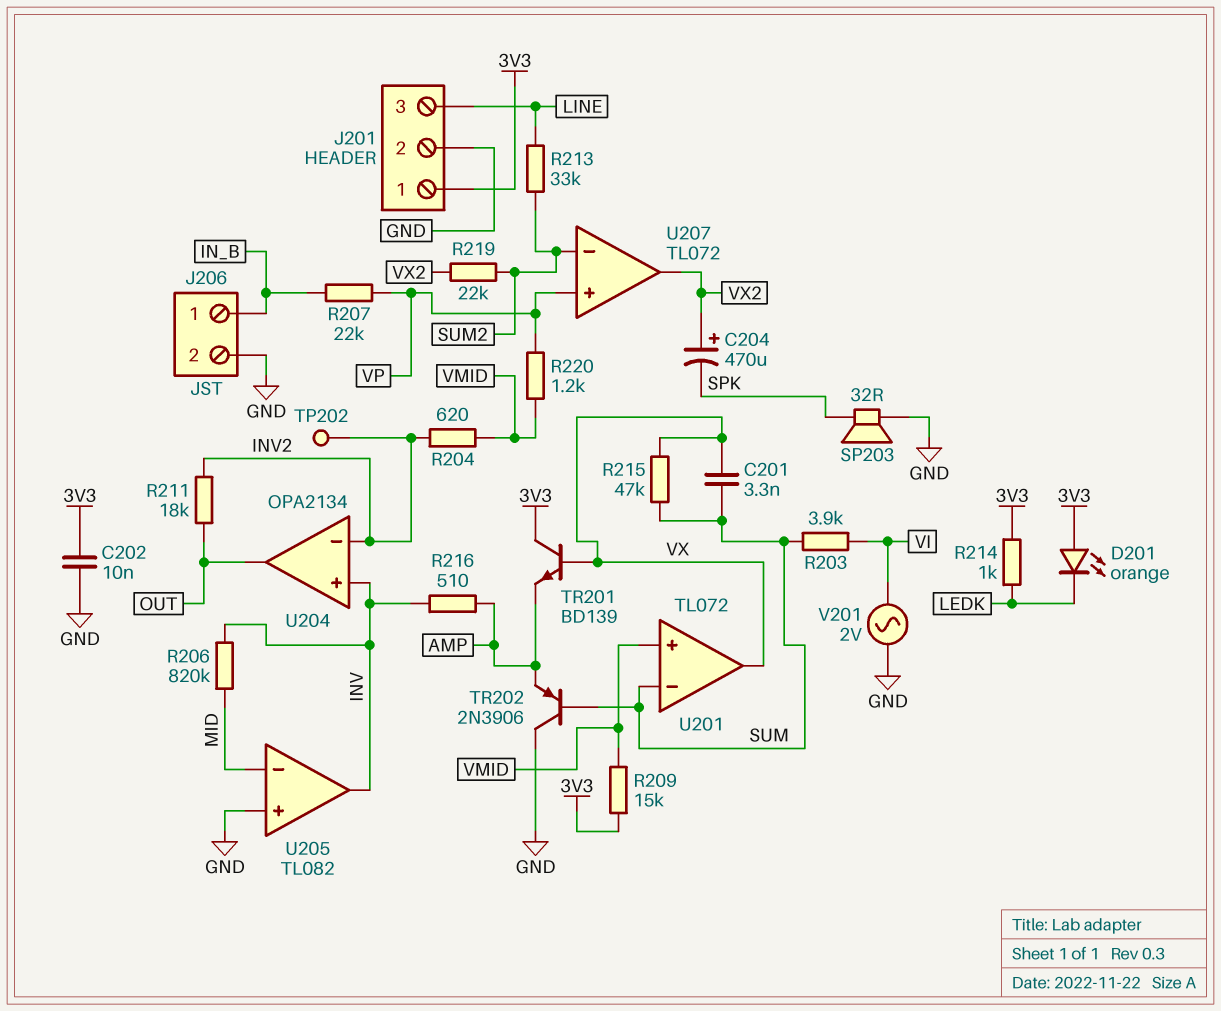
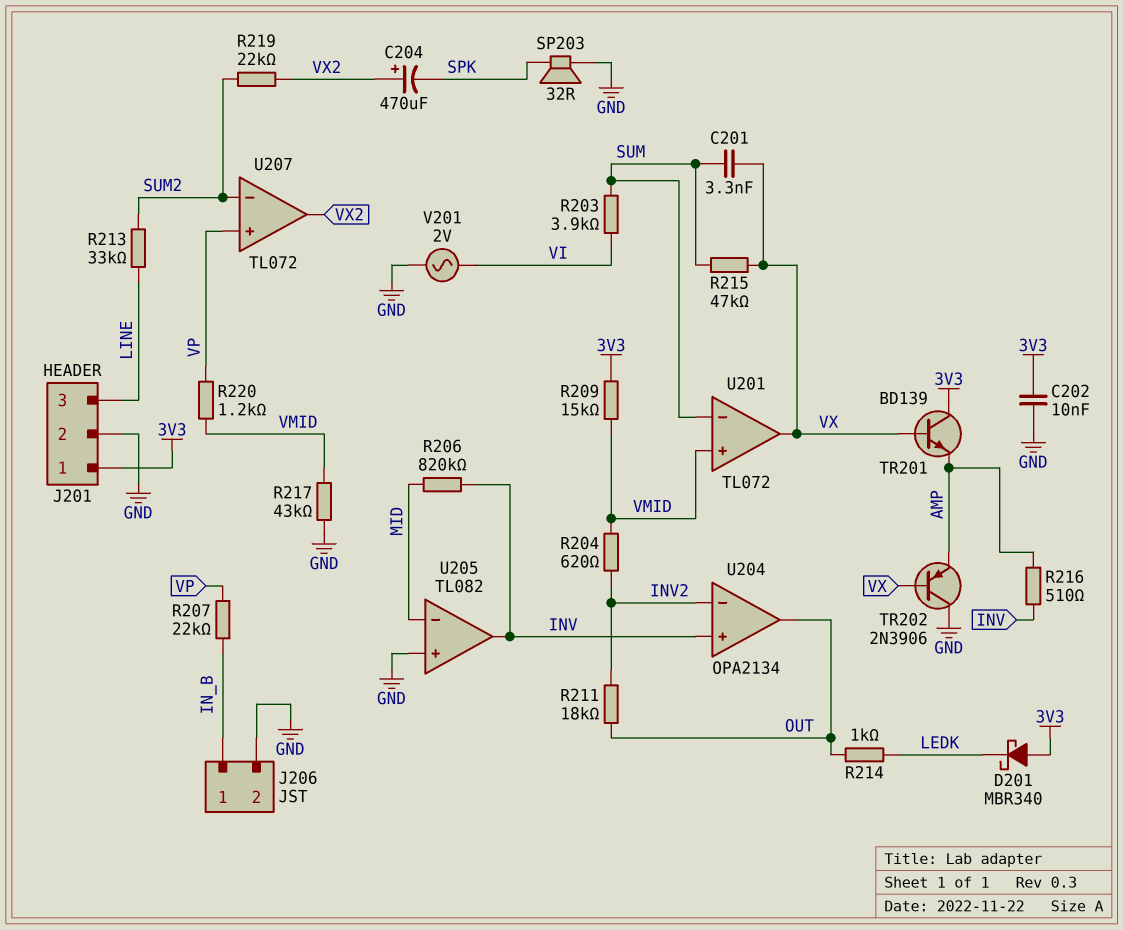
D201: LED orange (A 3V3, K LEDK) -> schottky MBR340 (A 3V3, K LEDK)
R214: 1k (3V3, LEDK) -> 1k (LEDK, OUT)
R217: none -> 43k (GND, VMID)
TP202: test point (INV2) -> none
TR202: PNP 2N3906 (B SUM, C GND, E AMP) -> PNP 2N3906 (B VX, C GND, E AMP)

